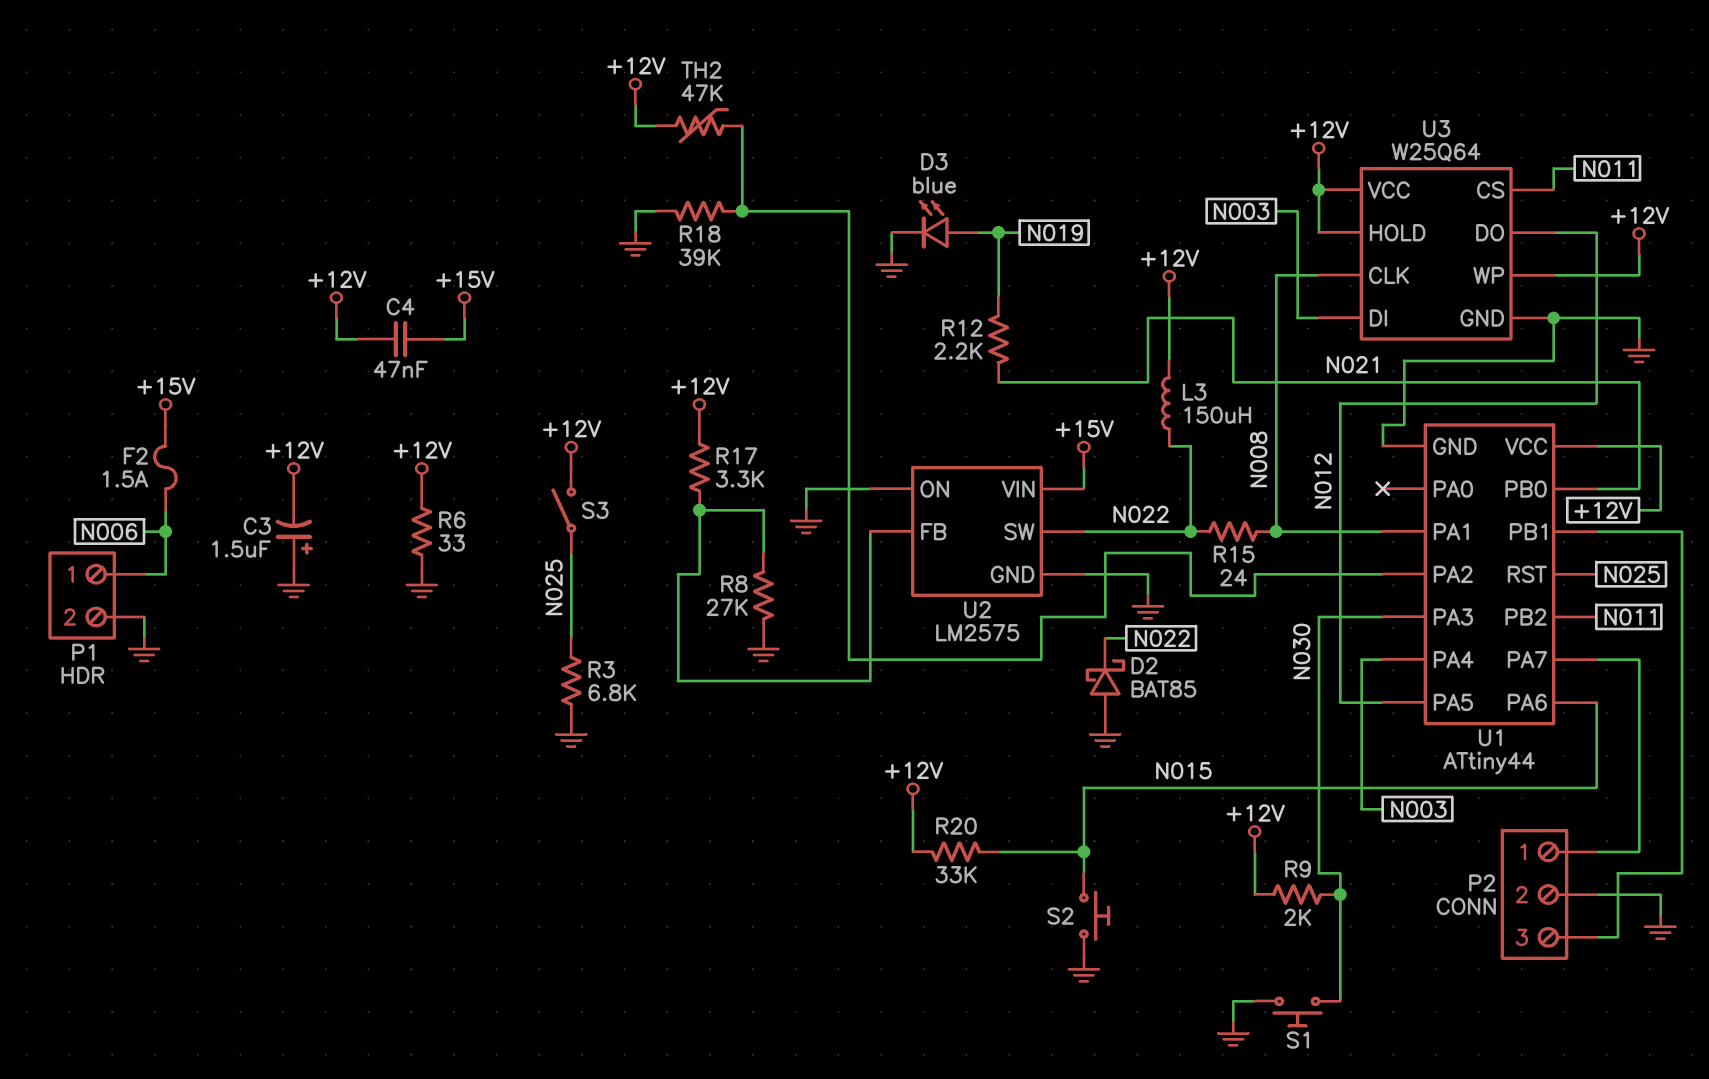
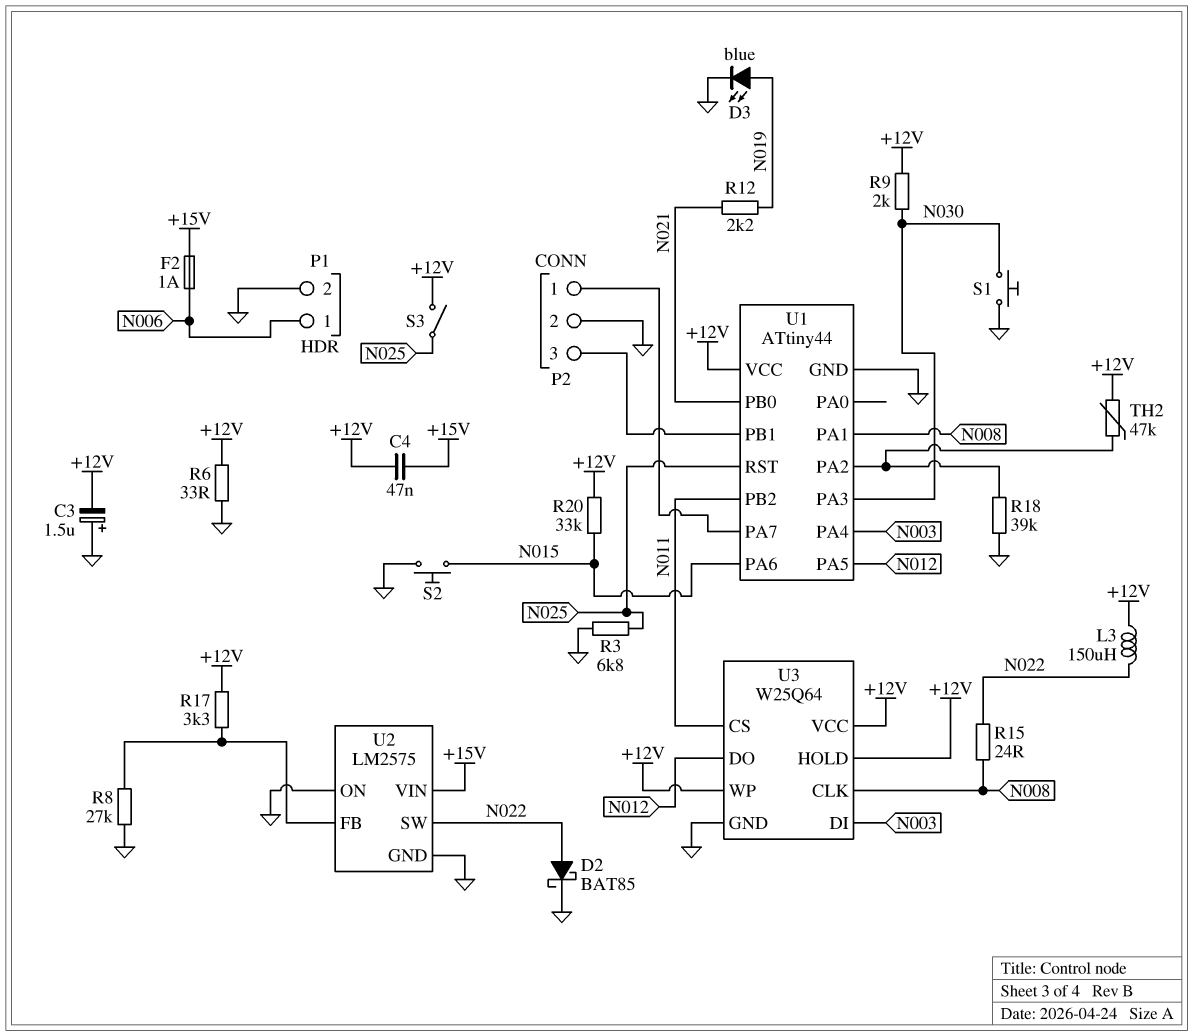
D2: schottky BAT85 (A GND, K N022) -> schottky BAT85 (A N022, K GND)
F2: 1.5A (+15V, N006) -> 1A (+15V, N006)

